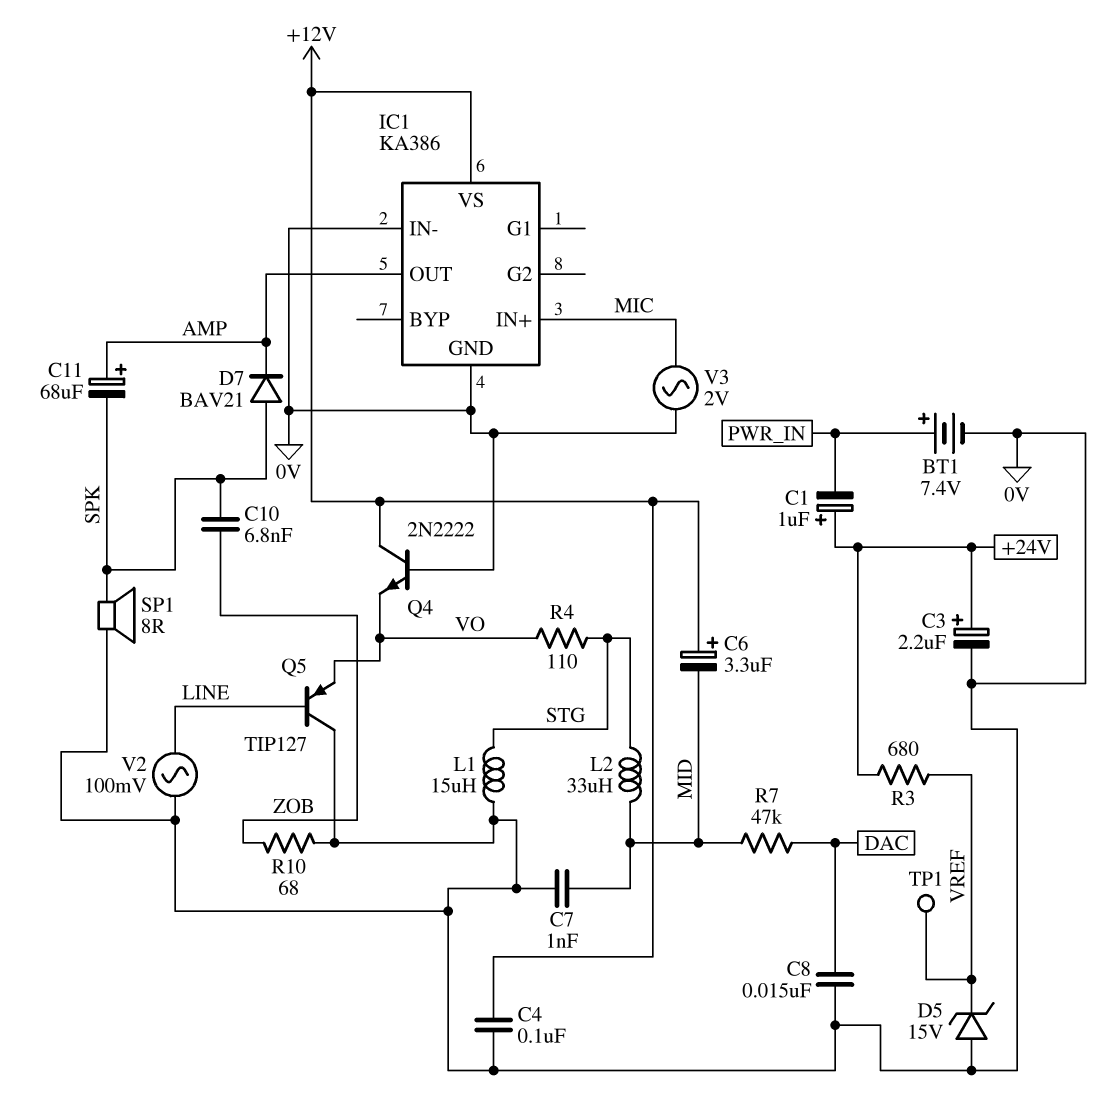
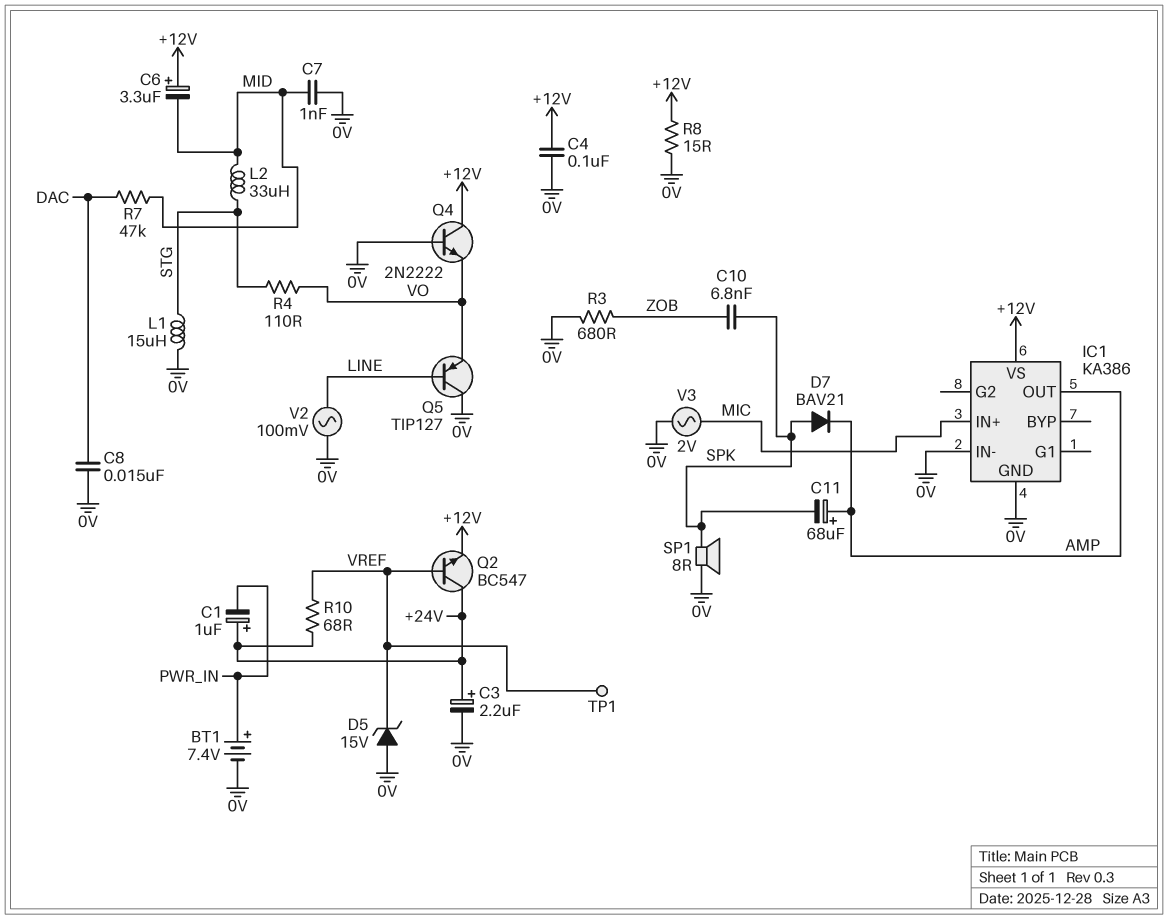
Q2: none -> NPN BC547 (B VREF, C +24V, E +12V)
R3: 680 (+24V, VREF) -> 680 (0V, ZOB)
R8: none -> 15 (+12V, 0V)
R10: 68 (0V, ZOB) -> 68 (+24V, VREF)

